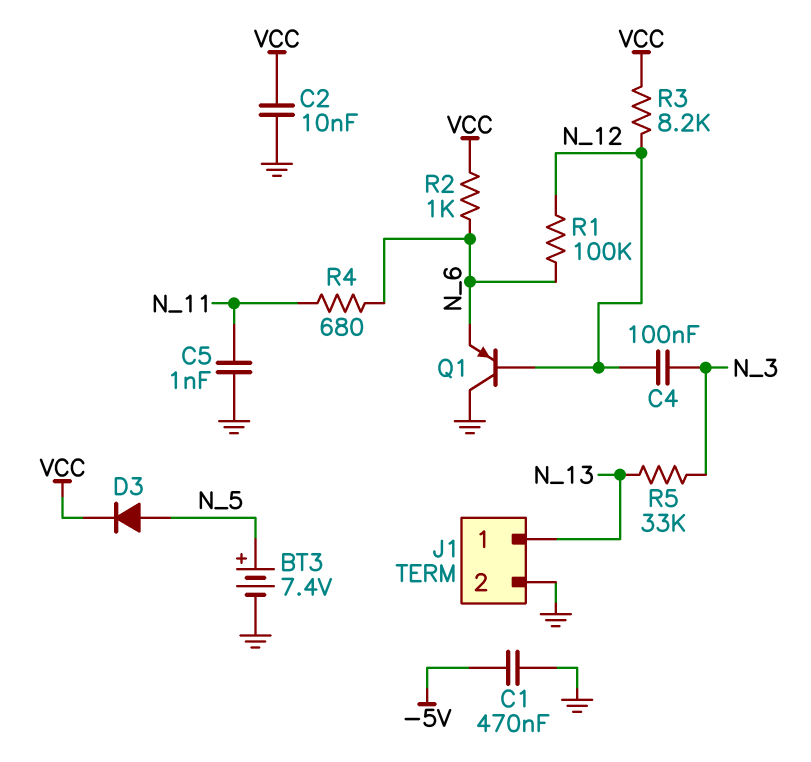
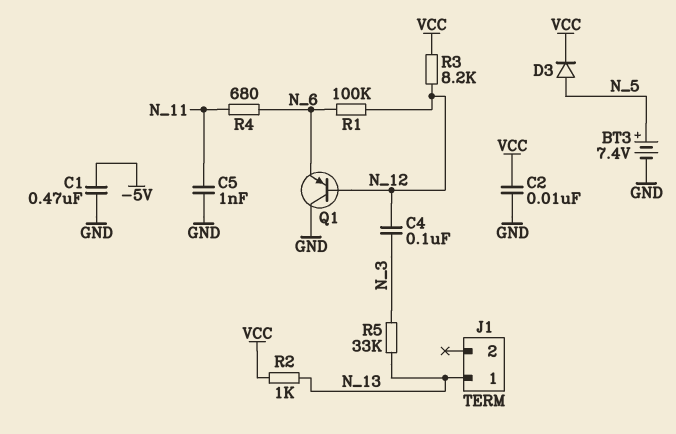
J1 pin 2: GND -> none
R2: 1k (N_6, VCC) -> 1k (N_13, VCC)

